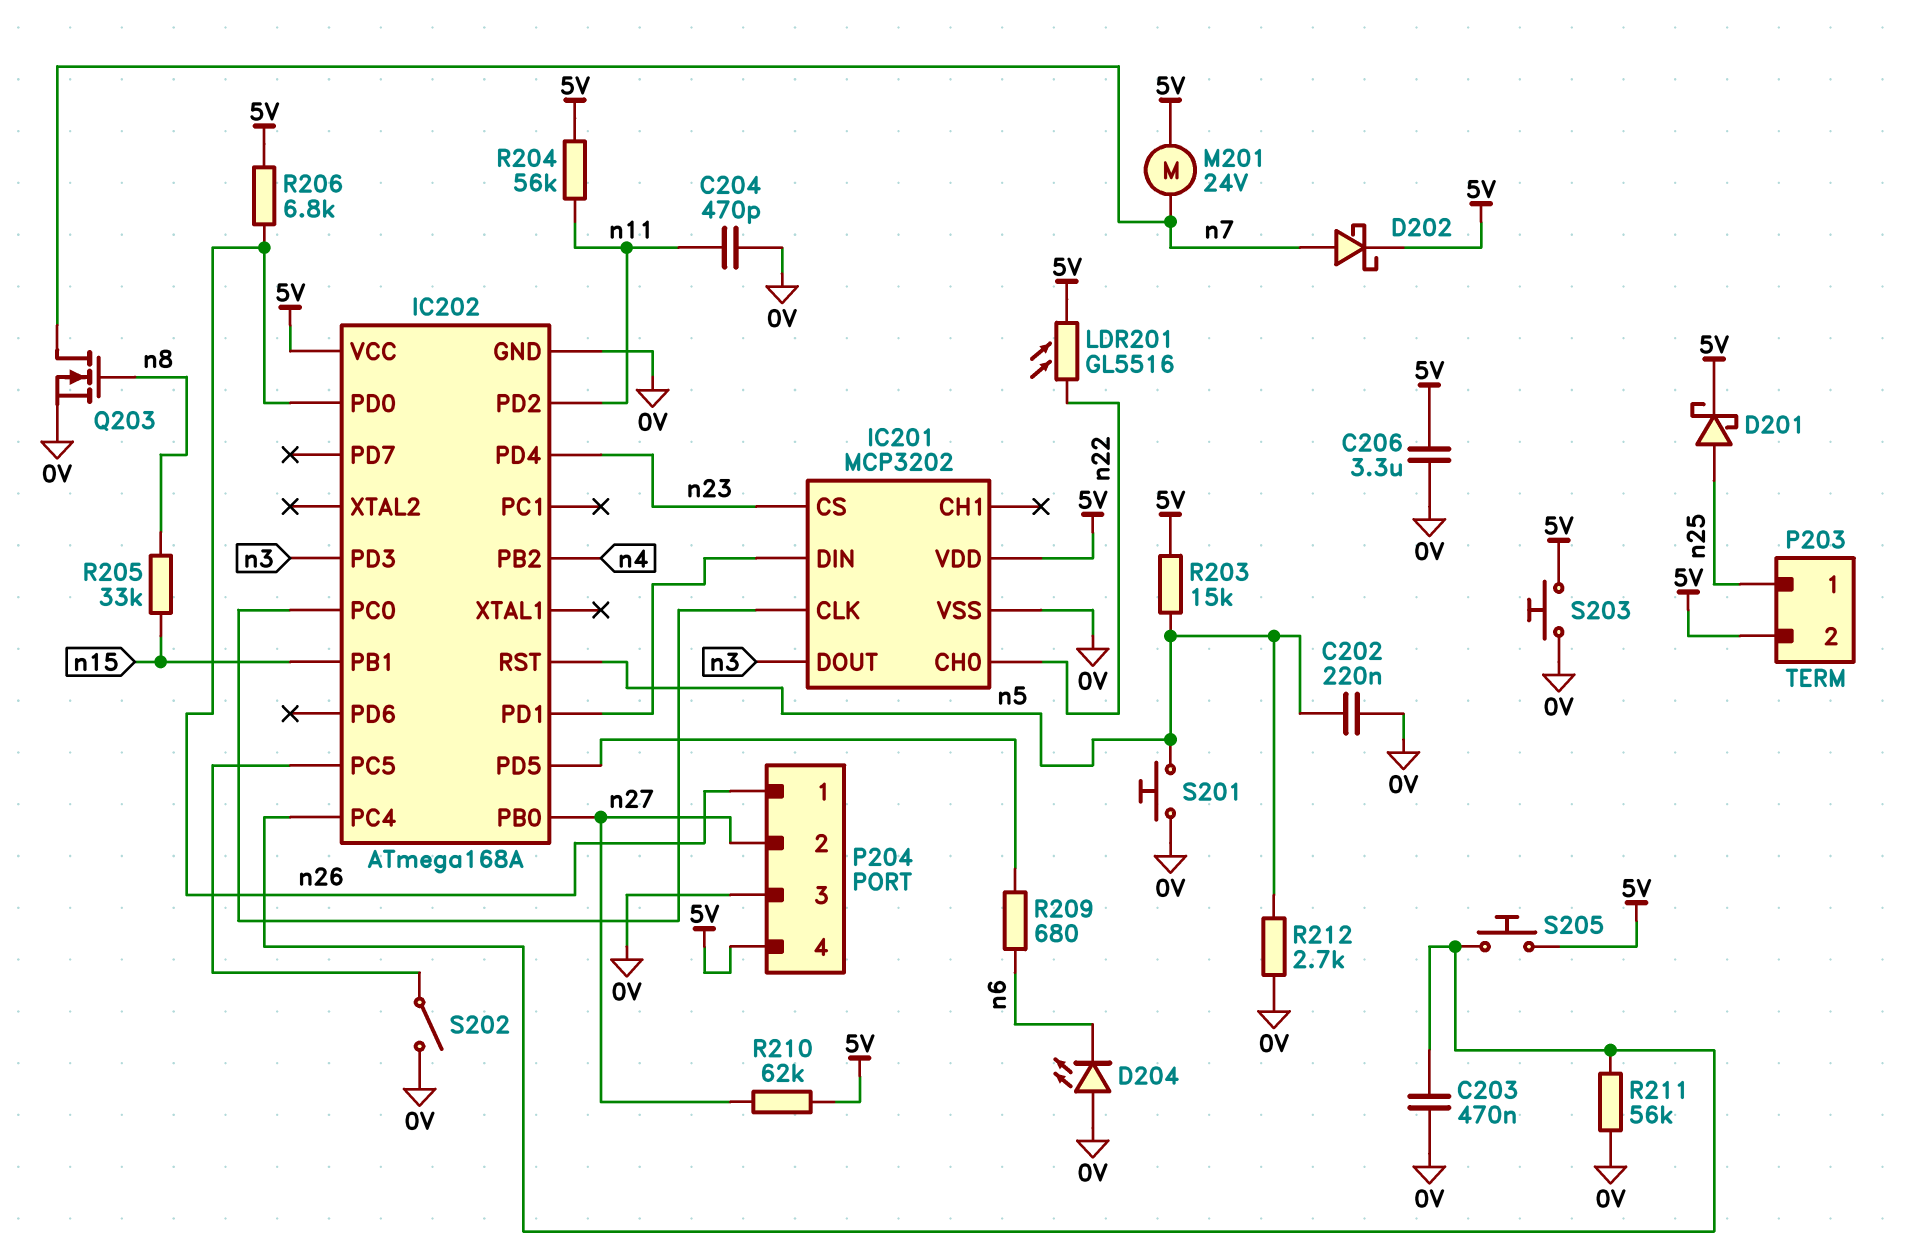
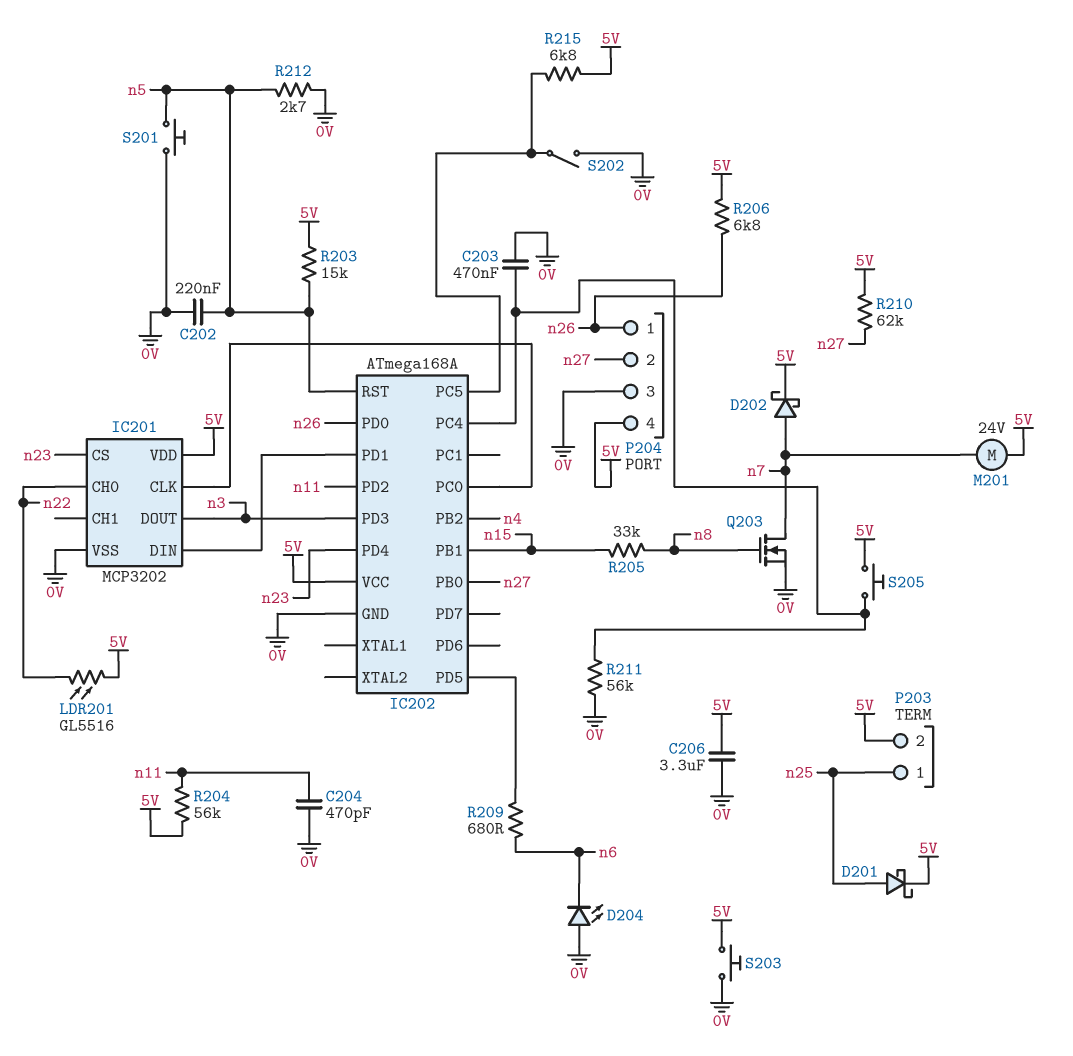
R215: none -> 6.8k (5V, IC202/PC5)

